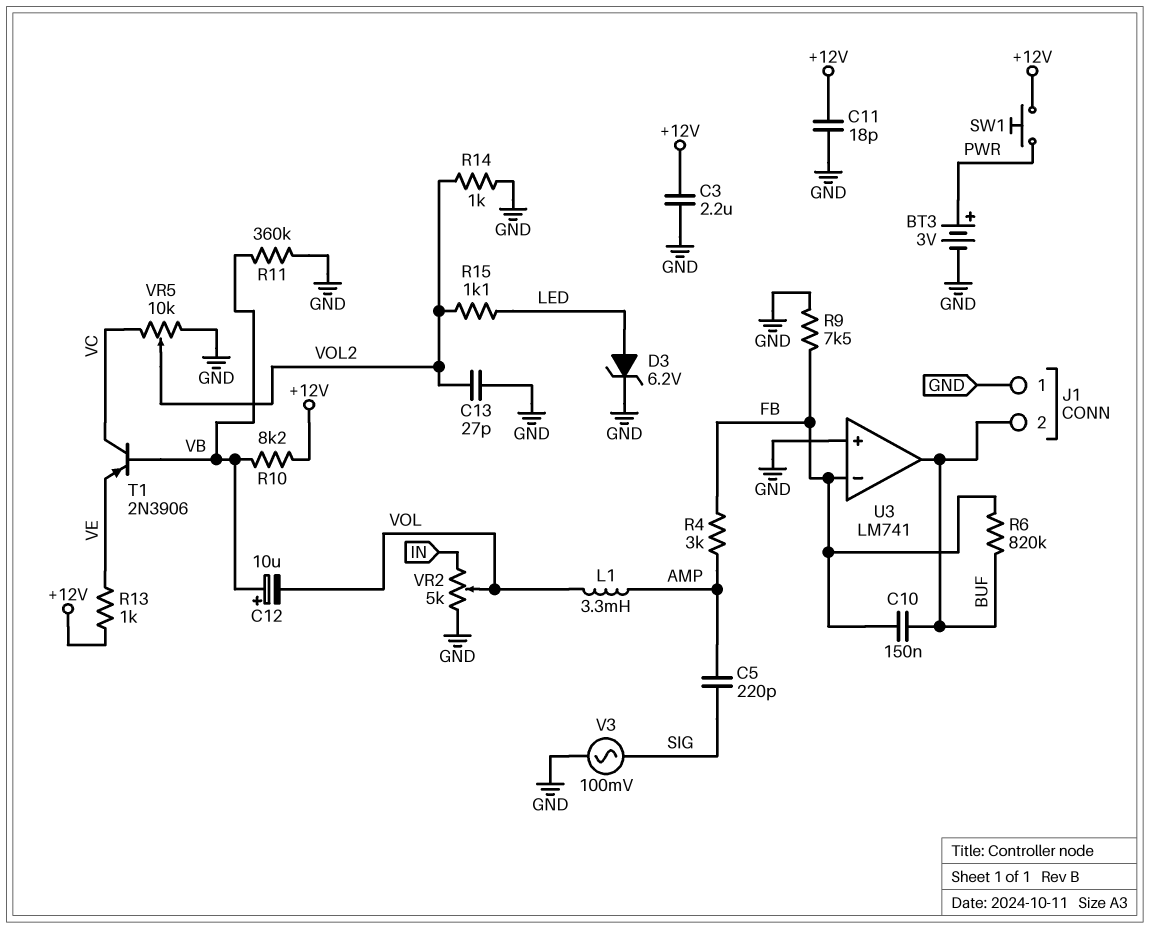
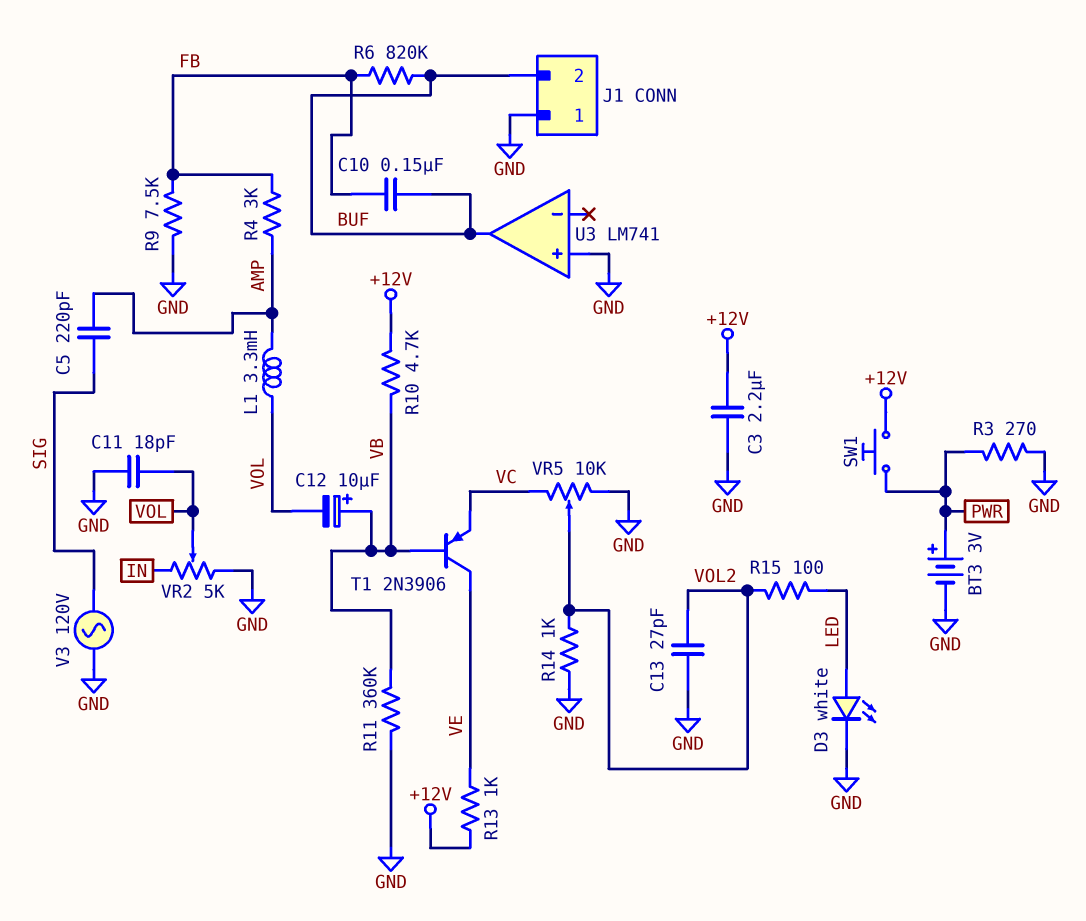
C11: 18pF (+12V, GND) -> 18pF (GND, VOL)
D3: zener 6.2V (A LED, K GND) -> LED white (A LED, K GND)
R3: none -> 270 (GND, PWR)
R10: 8.2k (+12V, VB) -> 4.7k (+12V, VB)
R15: 1.1k (LED, VOL2) -> 100 (LED, VOL2)
T1: PNP 2N3906 (B VB, C VC, E VE) -> PNP 2N3906 (B VB, C VE, E VC)
U3 pin in-: FB -> none
V3: AC 100mV (GND, SIG) -> AC 120V (GND, SIG)

